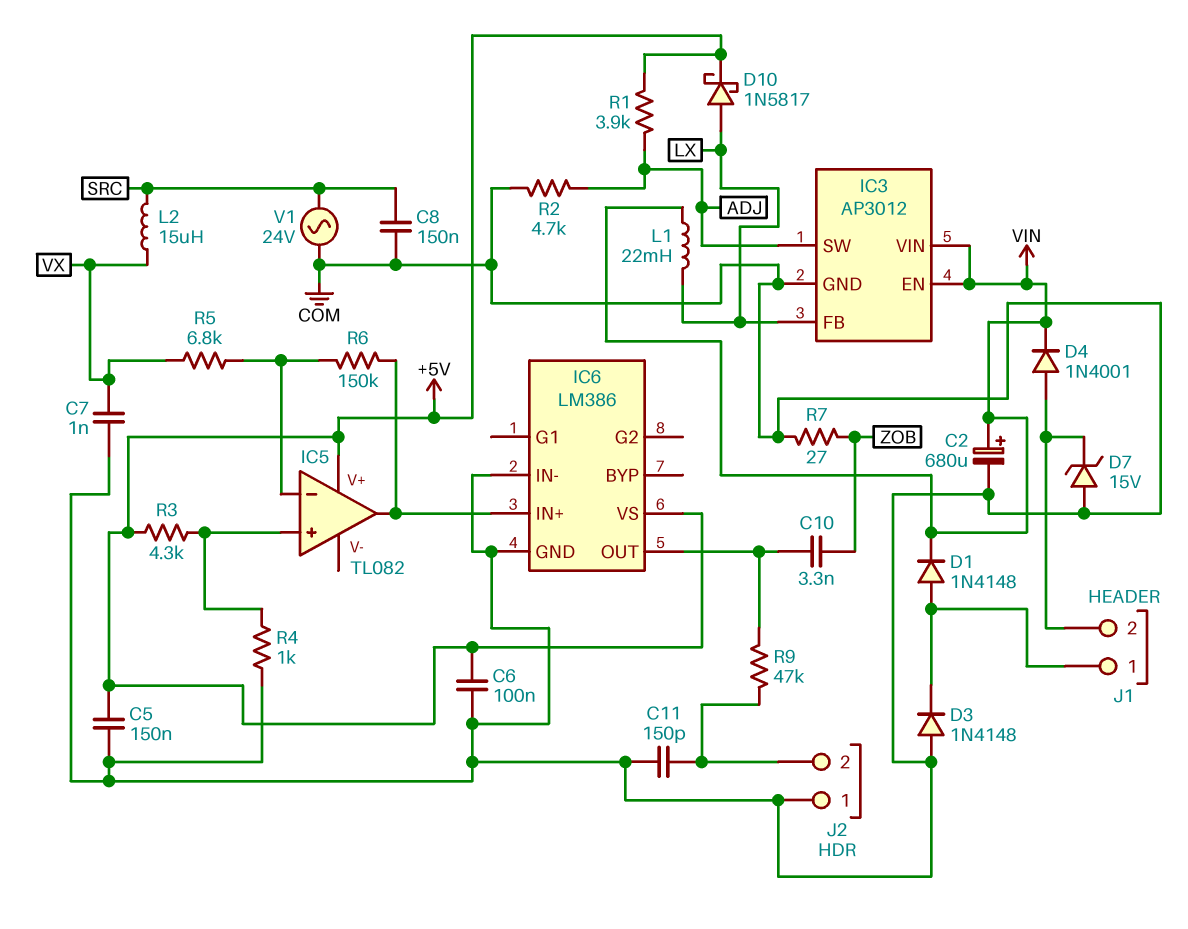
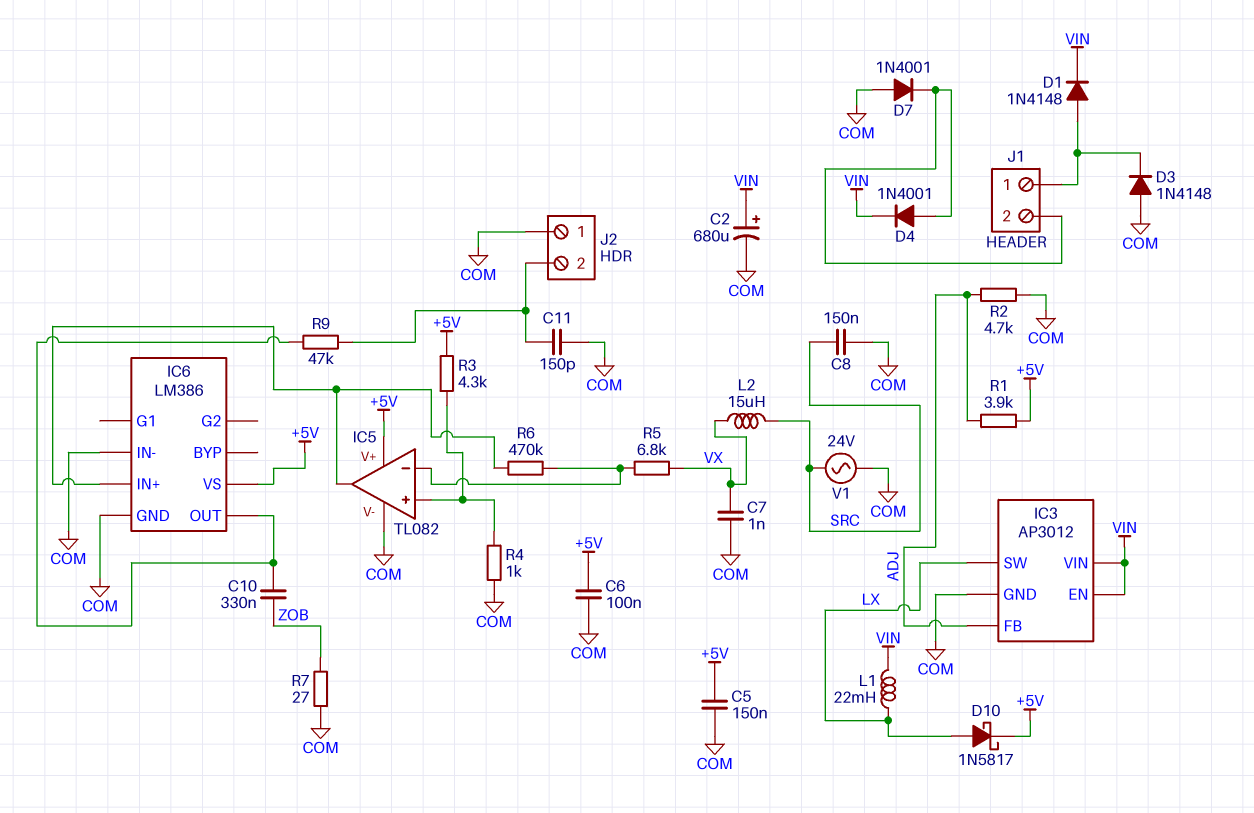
C10: 3.3nF (IC6/OUT, ZOB) -> 330nF (IC6/OUT, ZOB)
D7: zener 15V (A COM, K J1/2) -> diode 1N4001 (A COM, K J1/2)
IC3 pin FB: LX -> ADJ
IC3 pin SW: ADJ -> LX
IC5 pin V-: none -> COM
R6: 150k (IC5/in-, IC5/out) -> 470k (IC5/in-, IC5/out)

